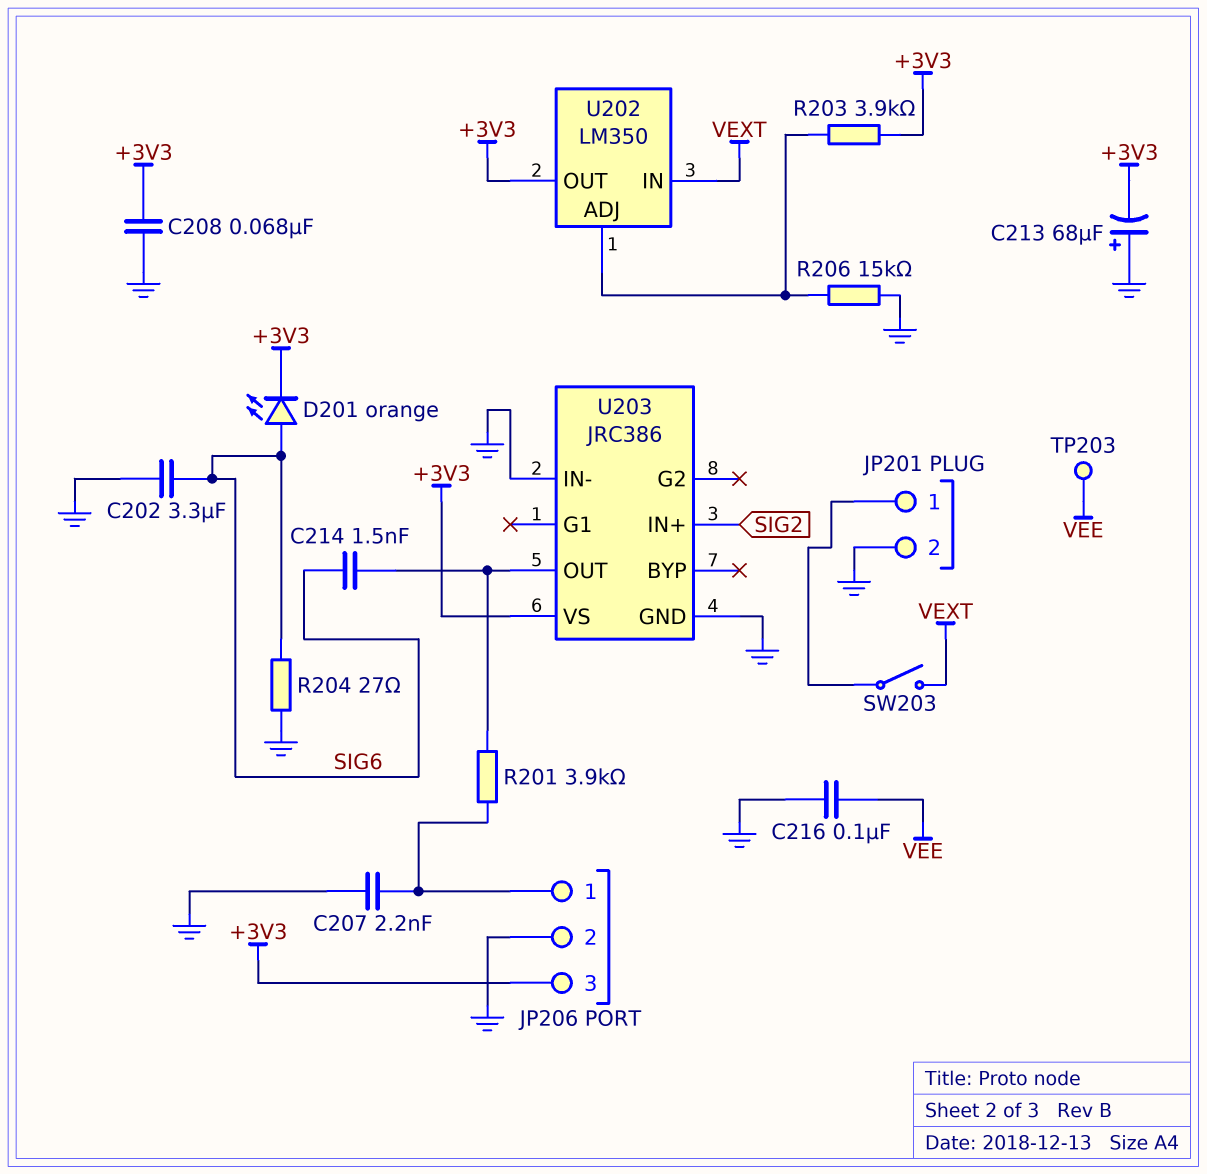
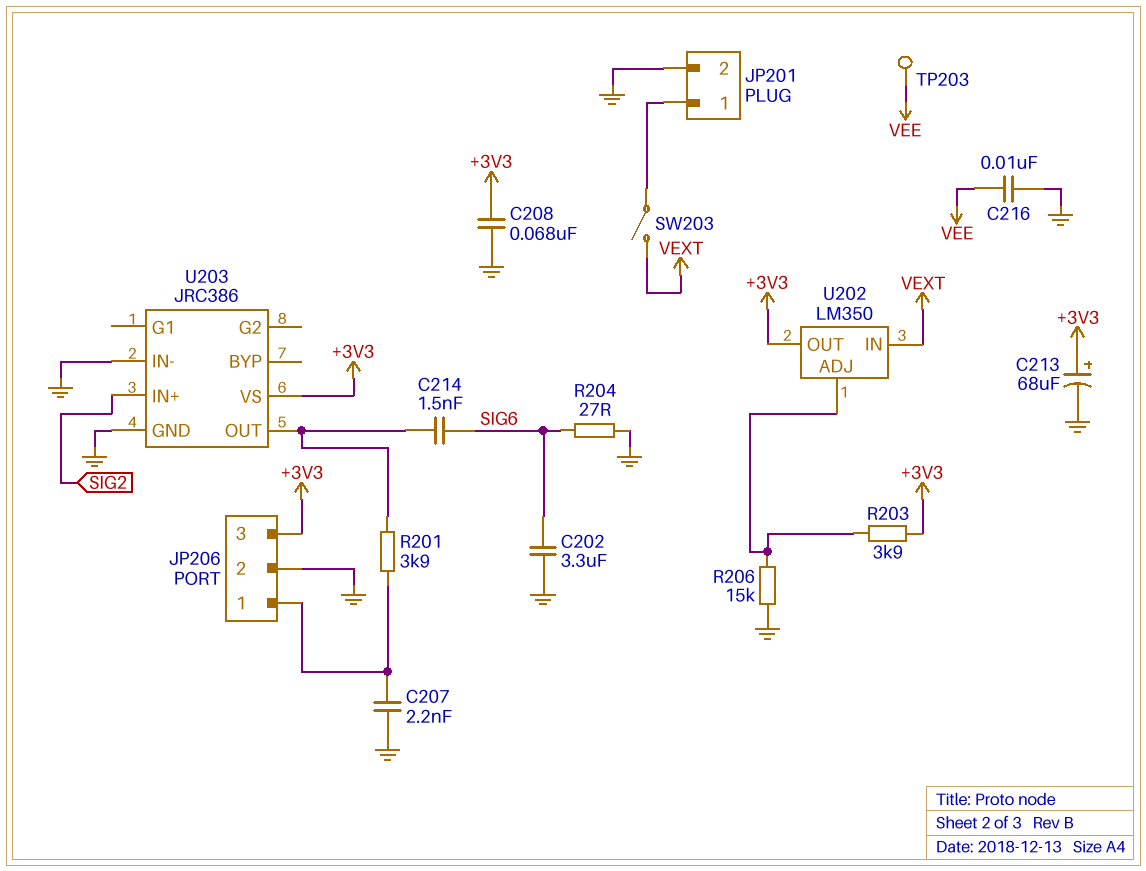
C213: 68uF (plus GND, minus +3V3) -> 68uF (plus +3V3, minus GND)
C216: 100nF (GND, VEE) -> 10nF (GND, VEE)
D201: LED orange (A SIG6, K +3V3) -> none

